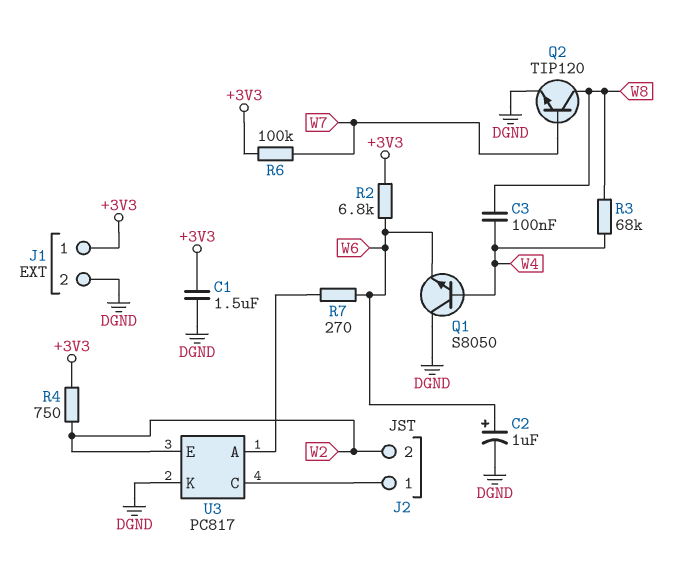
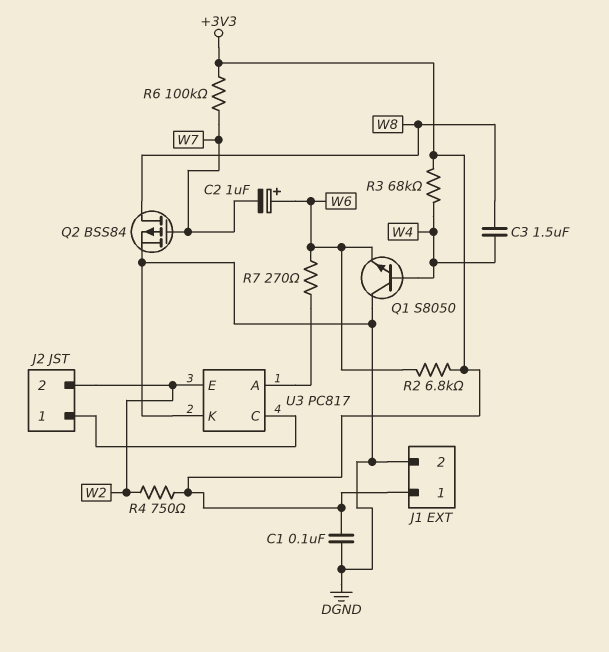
C1: 1.5uF (+3V3, DGND) -> 100nF (+3V3, DGND)
C2: 1uF (plus W6, minus DGND) -> 1uF (plus W6, minus W7)
C3: 100nF (W4, W8) -> 1.5uF (W4, W8)
Q2: NPN TIP120 (B W7, C W8, E DGND) -> PMOS BSS84 (G W7, D W8, S DGND)
R3: 68k (W4, W8) -> 68k (+3V3, W4)

